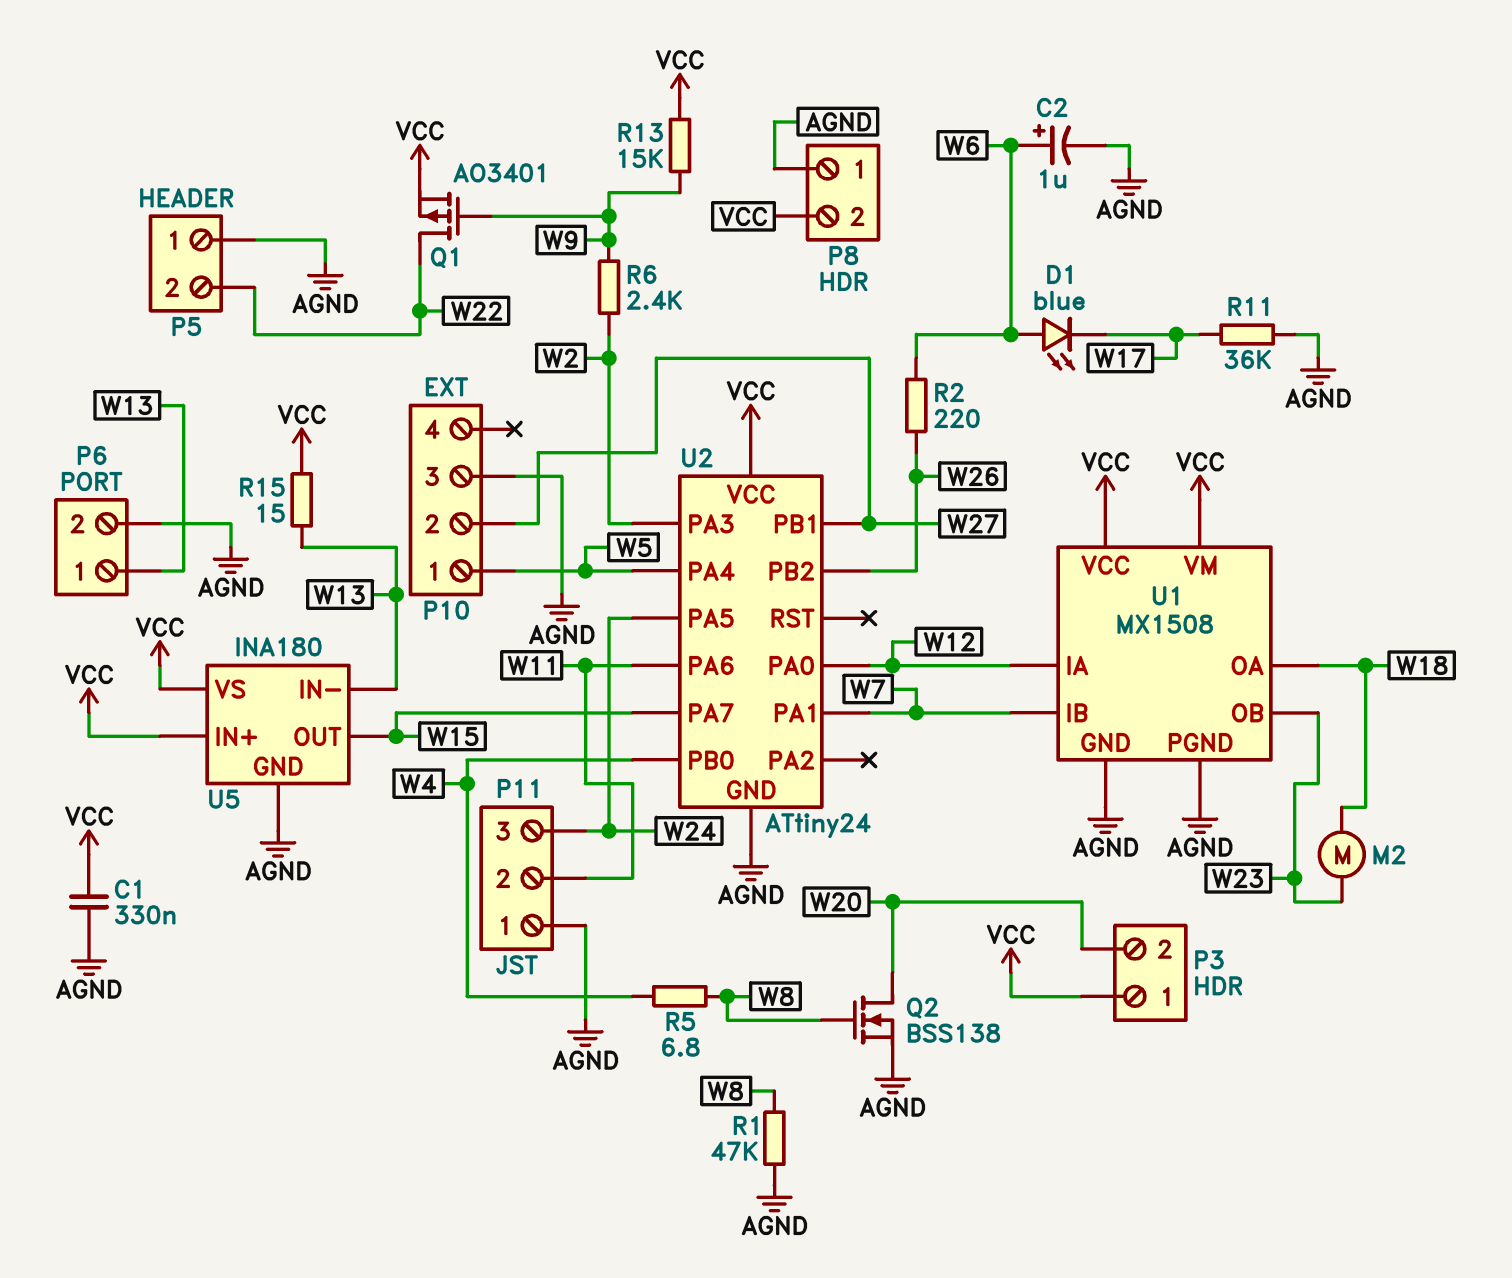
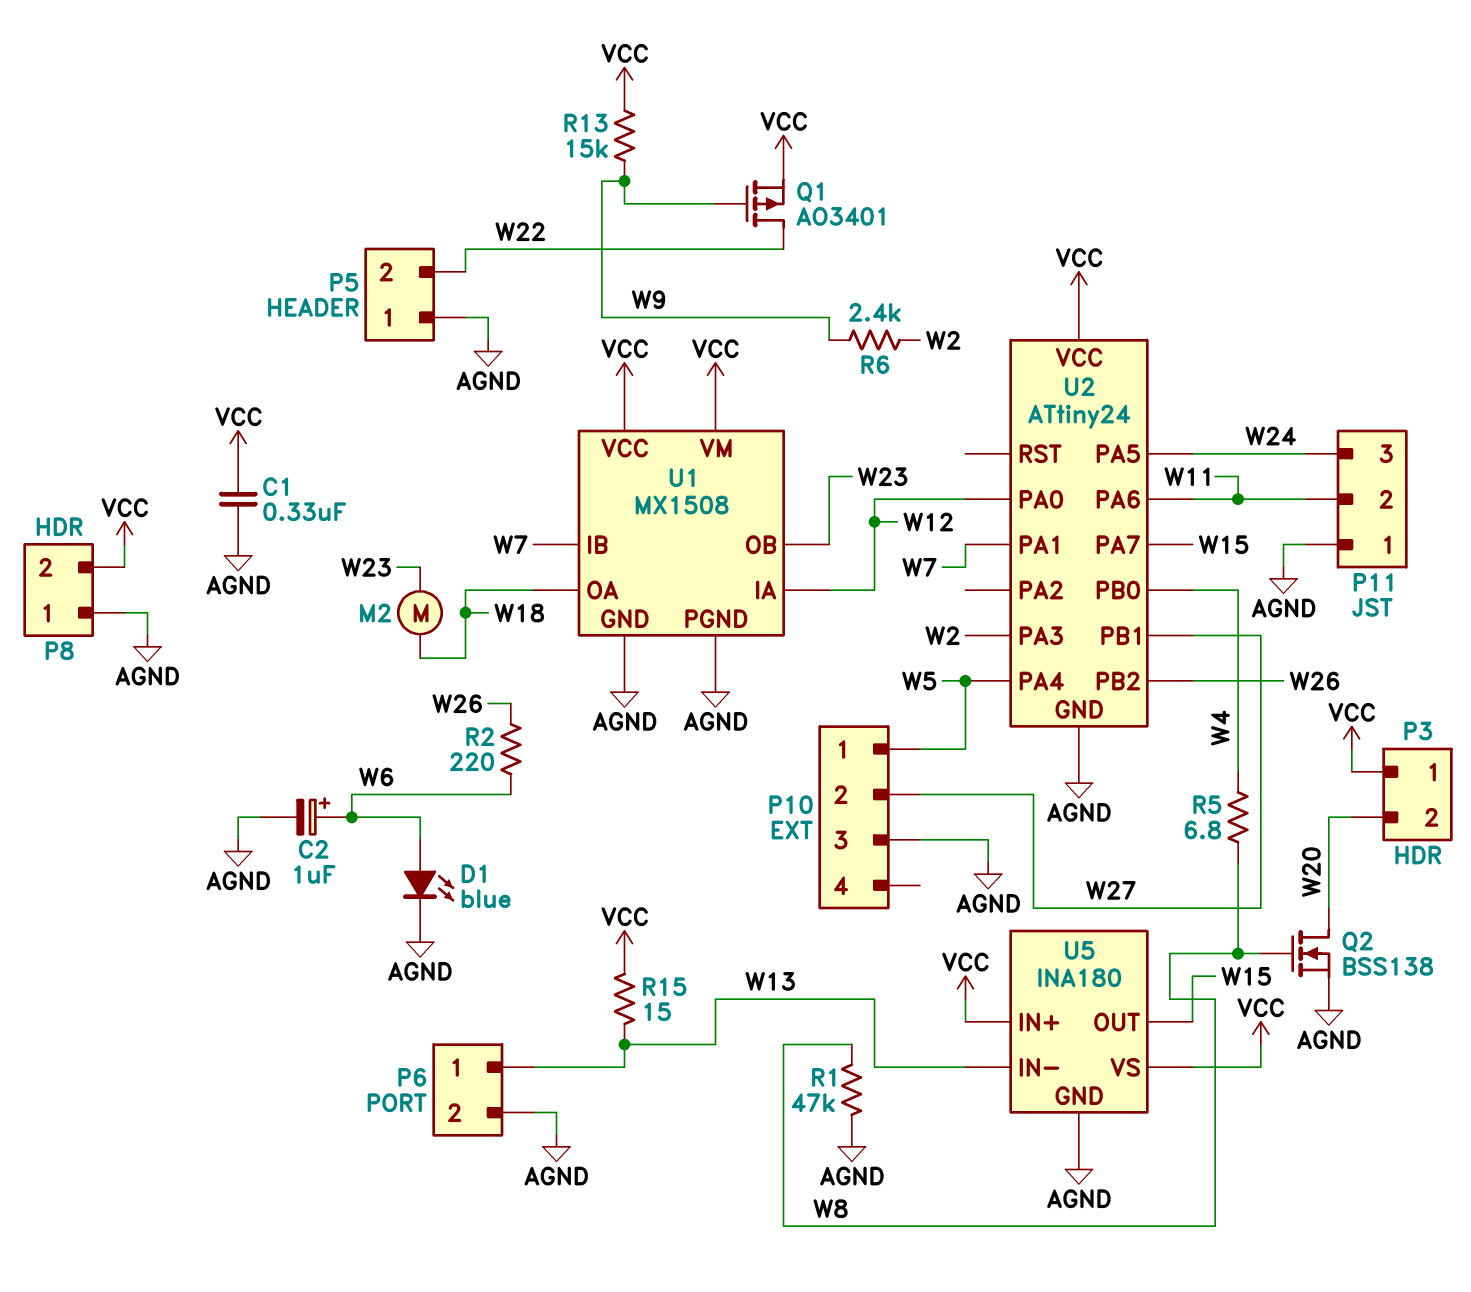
D1: LED blue (A W6, K W17) -> LED blue (A W6, K AGND)
R11: 36k (AGND, W17) -> none

